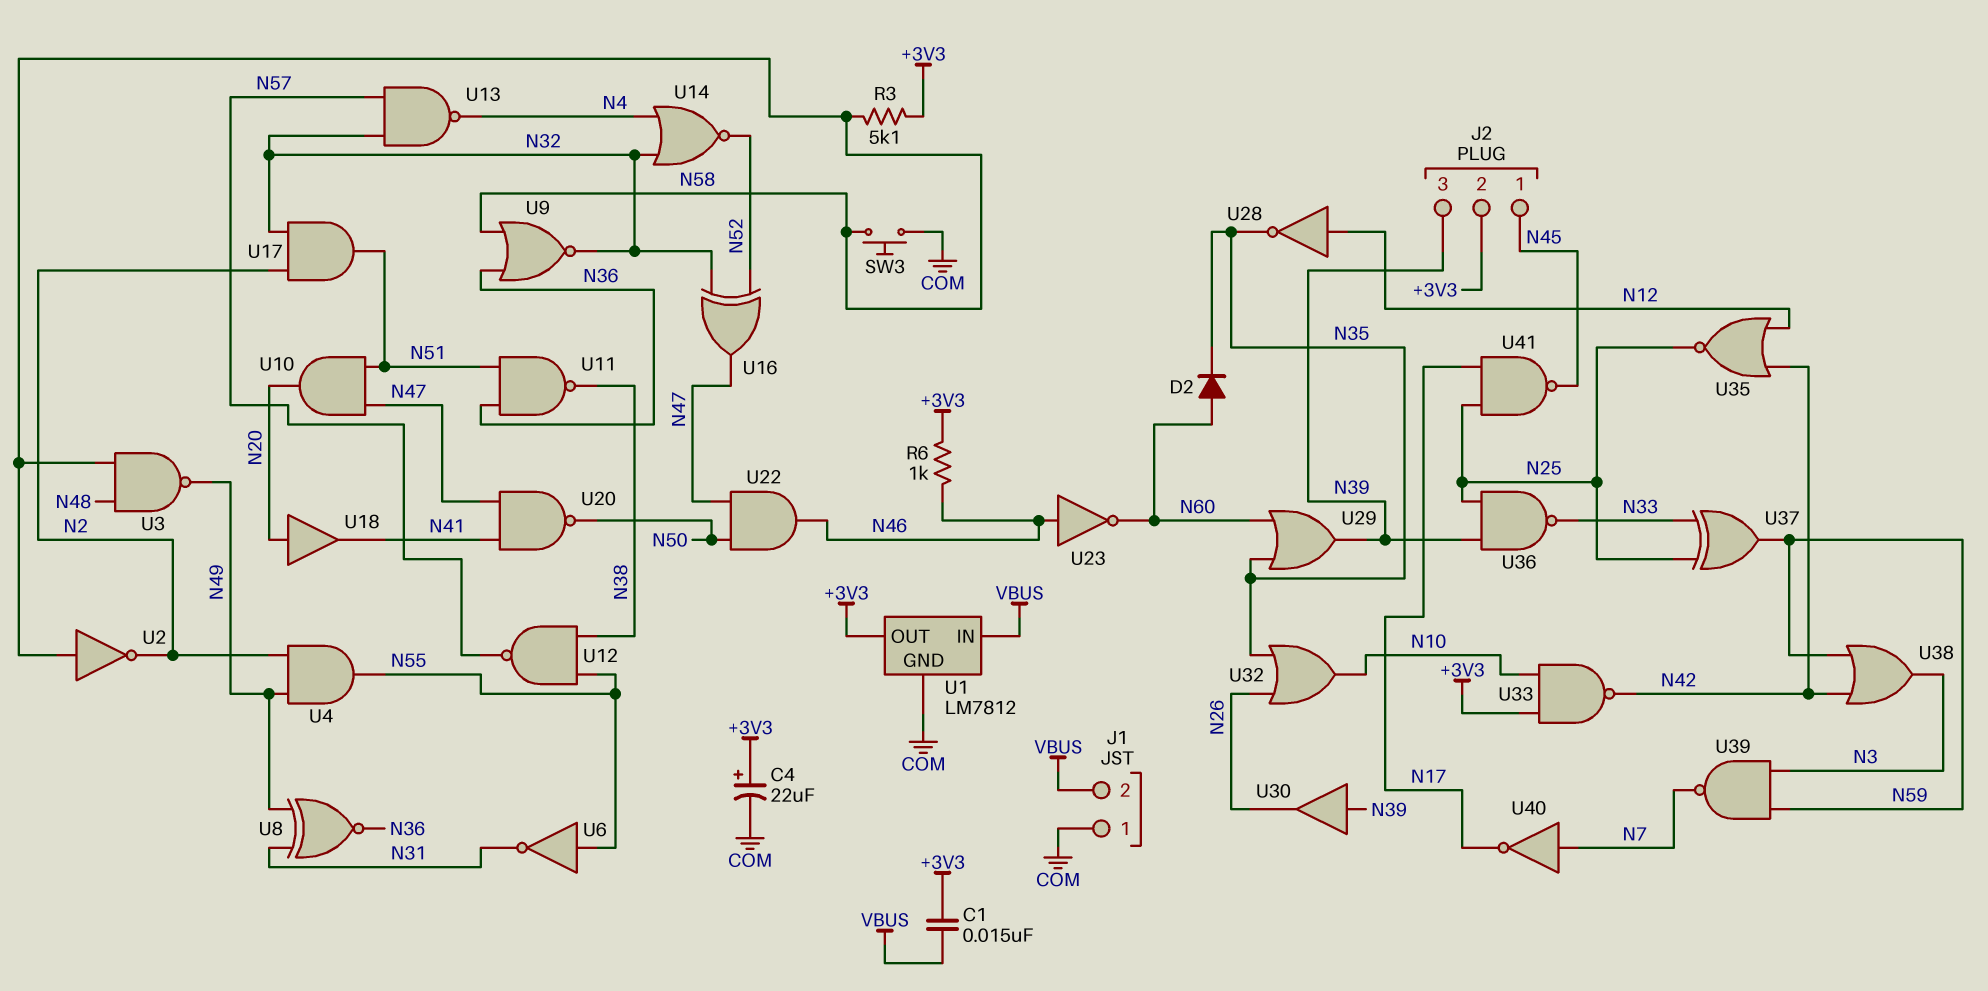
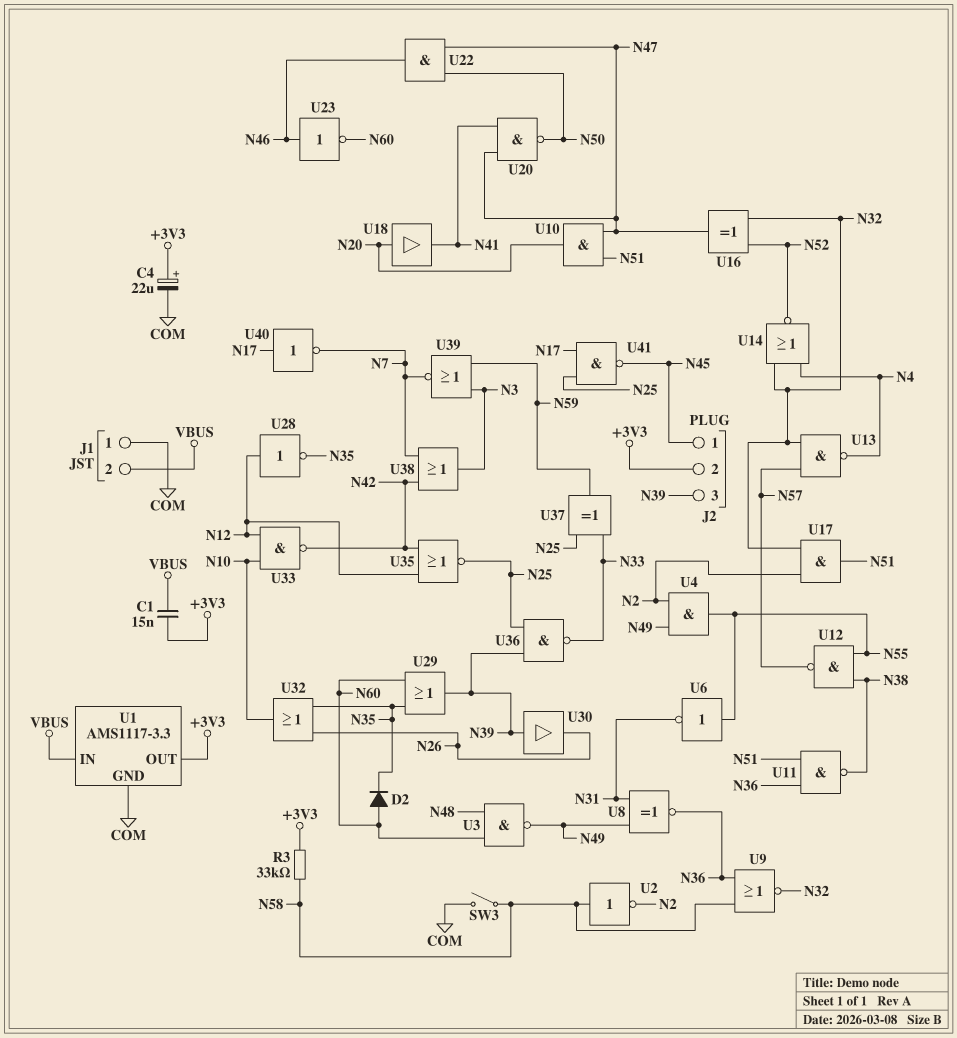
R3: 5.1k (+3V3, N58) -> 33k (+3V3, N58)
R6: 1k (+3V3, N46) -> none
SW3: button (COM, N58) -> switch (COM, N58)
U1: LM7812 -> AMS1117-3.3
U3: NAND (in N48, in N58, out N49) -> NAND (in N48, in N60, out N49)
U33: NAND (in +3V3, in N10, out N42) -> NAND (in N10, in N12, out N42)
U38: OR (in N42, in N59, out N3) -> OR (in N7, in N42, out N3)
U39: NAND (in N3, in N59, out N7) -> NOR (in N3, in N59, out N7)
U40: NOT (in N7, out N17) -> NOT (in N17, out N7)

